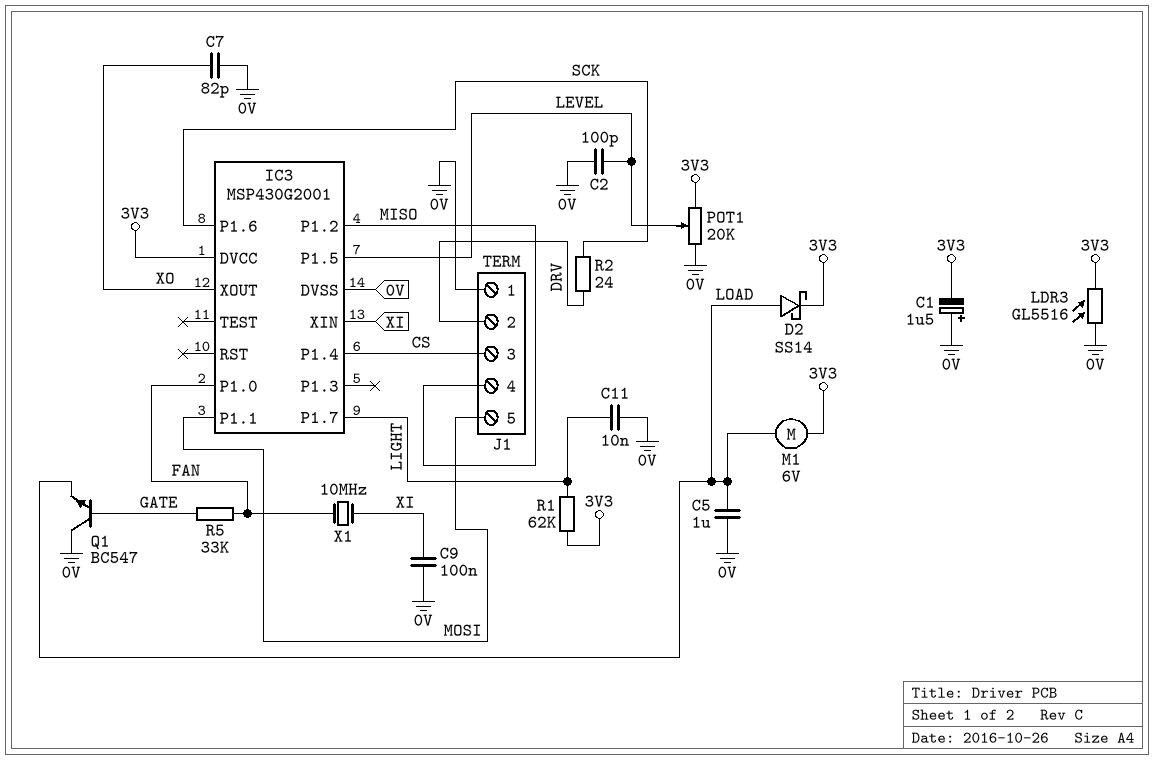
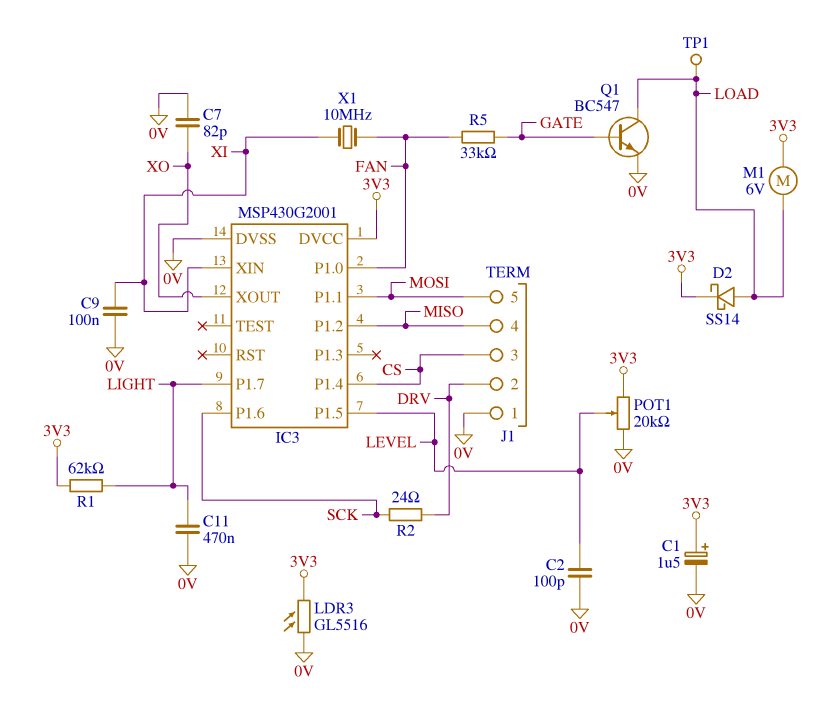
C1: 1.5uF (plus 0V, minus 3V3) -> 1.5uF (plus 3V3, minus 0V)
C5: 1uF (0V, LOAD) -> none
C11: 10nF (0V, LIGHT) -> 470nF (0V, LIGHT)
Q1: NPN BC547 (B GATE, C 0V, E LOAD) -> NPN BC547 (B GATE, C LOAD, E 0V)
TP1: none -> test point (LOAD)

